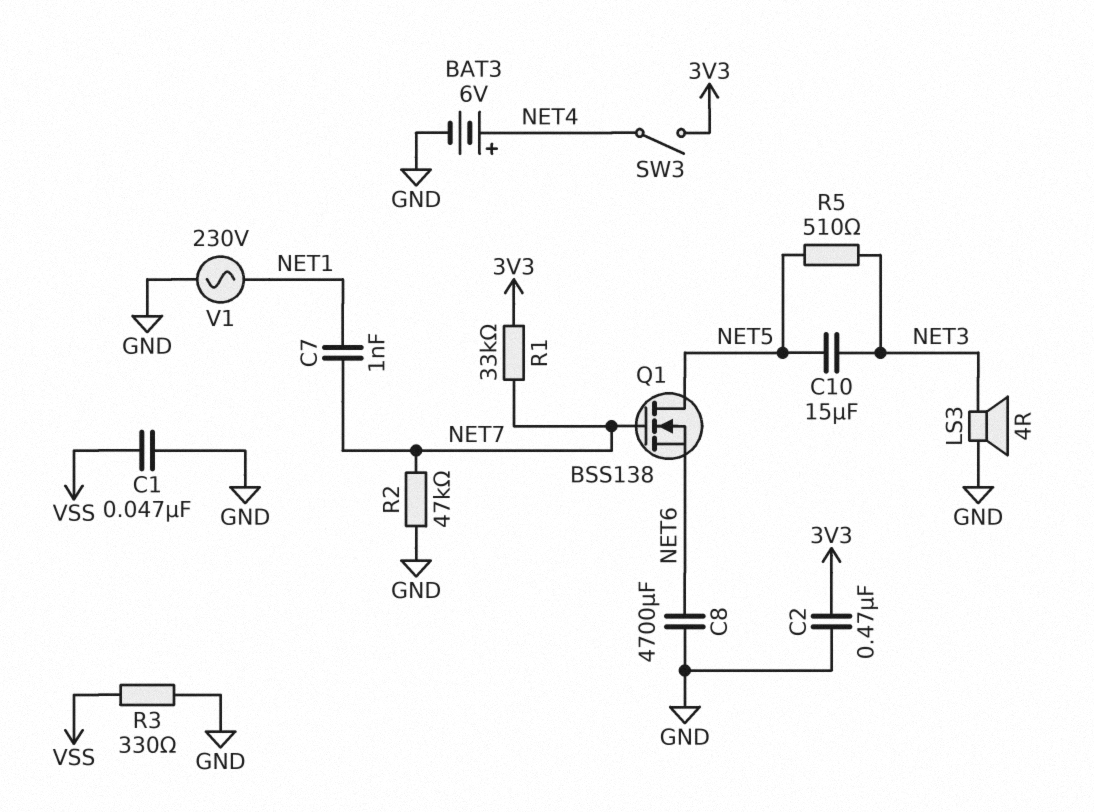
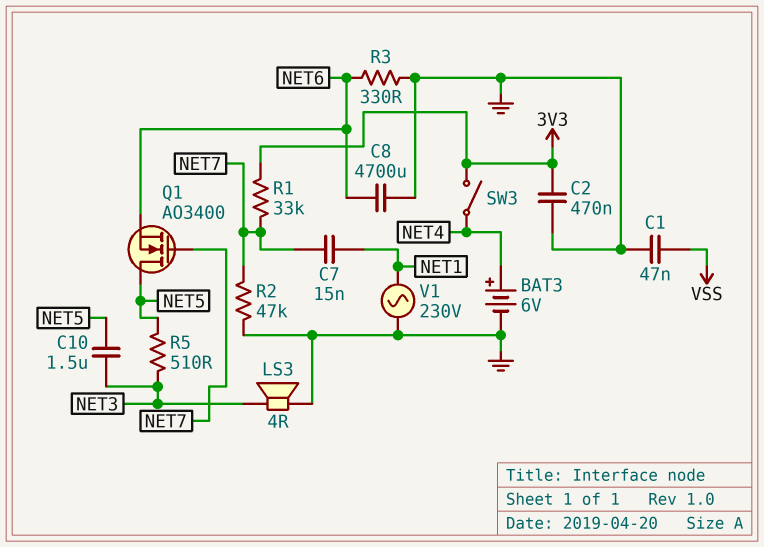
C7: 1nF (NET1, NET7) -> 15nF (NET1, NET7)
C10: 15uF (NET3, NET5) -> 1.5uF (NET3, NET5)
Q1: NMOS BSS138 (G NET7, D NET5, S NET6) -> NMOS AO3400 (G NET7, D NET5, S NET6)
R3: 330 (GND, VSS) -> 330 (GND, NET6)

